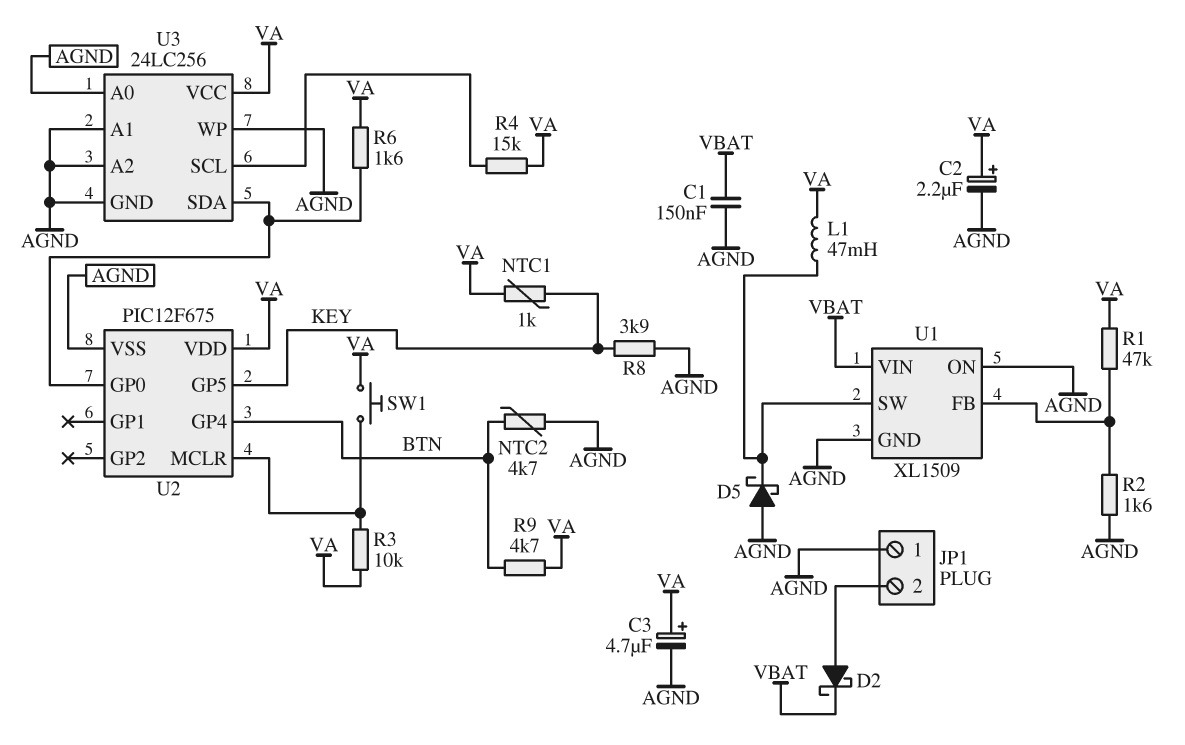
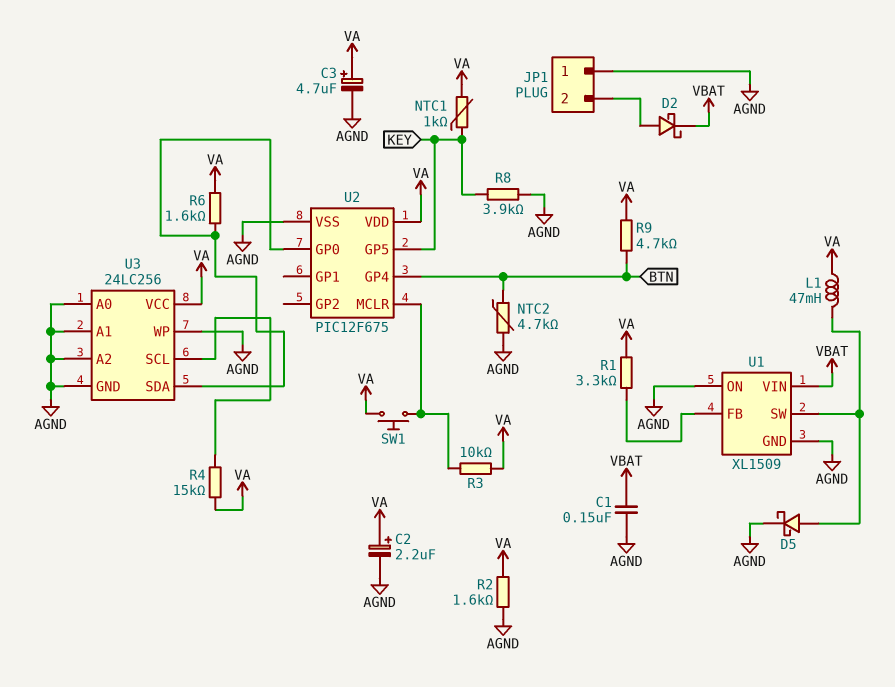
D5: schottky (A AGND, K U1/SW) -> schottky (A U1/SW, K AGND)
R1: 47k (U1/FB, VA) -> 3.3k (U1/FB, VA)
R2: 1.6k (AGND, U1/FB) -> 1.6k (AGND, VA)

